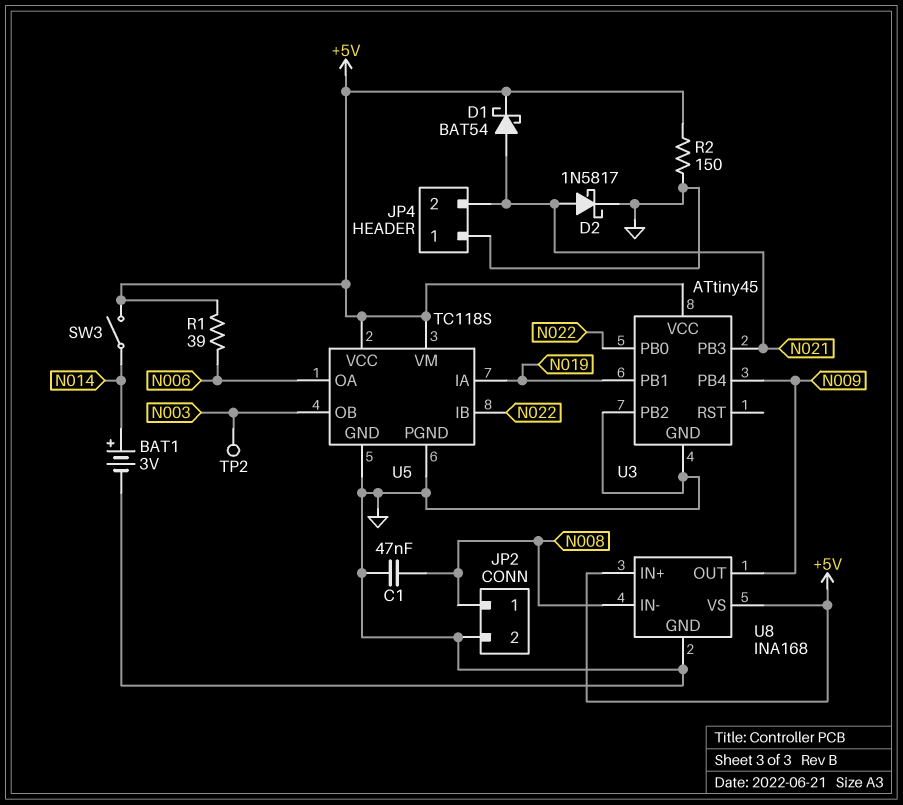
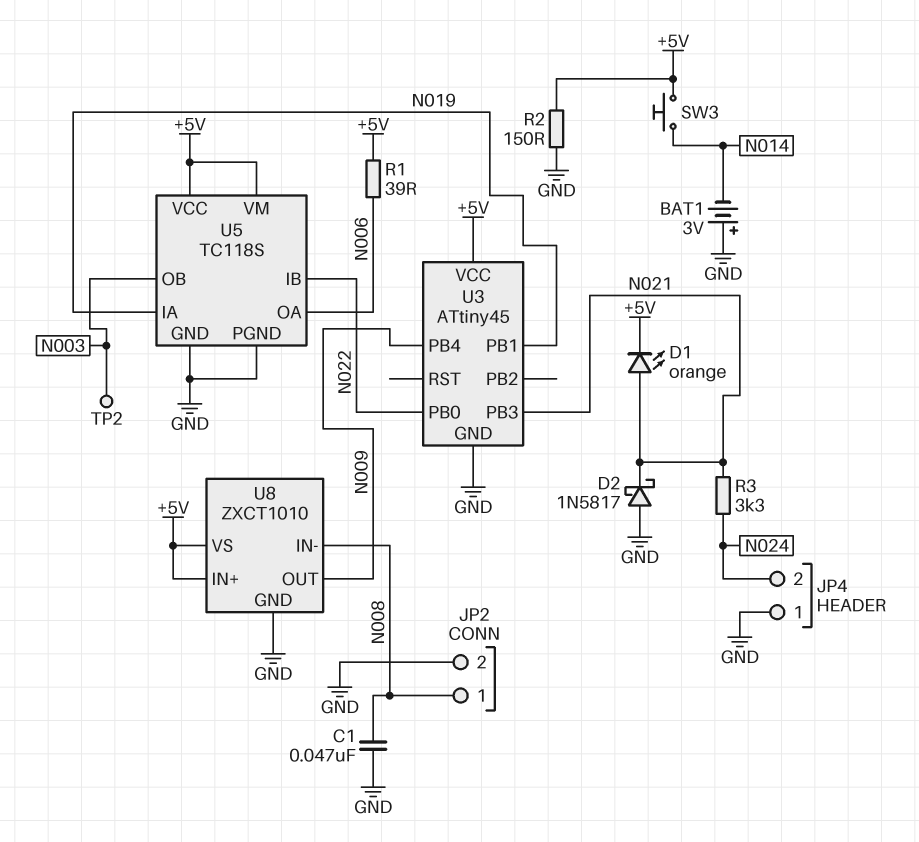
BAT1: 3V (plus N014, minus GND) -> 3V (plus GND, minus N014)
D1: schottky BAT54 (A N021, K +5V) -> LED orange (A N021, K +5V)
D2: schottky 1N5817 (A N021, K GND) -> schottky 1N5817 (A GND, K N021)
JP4 pin 2: N021 -> N024
R3: none -> 3.3k (N021, N024)
SW3: switch (+5V, N014) -> button (+5V, N014)
U3 pin PB2: GND -> none
U8: INA168 -> ZXCT1010

